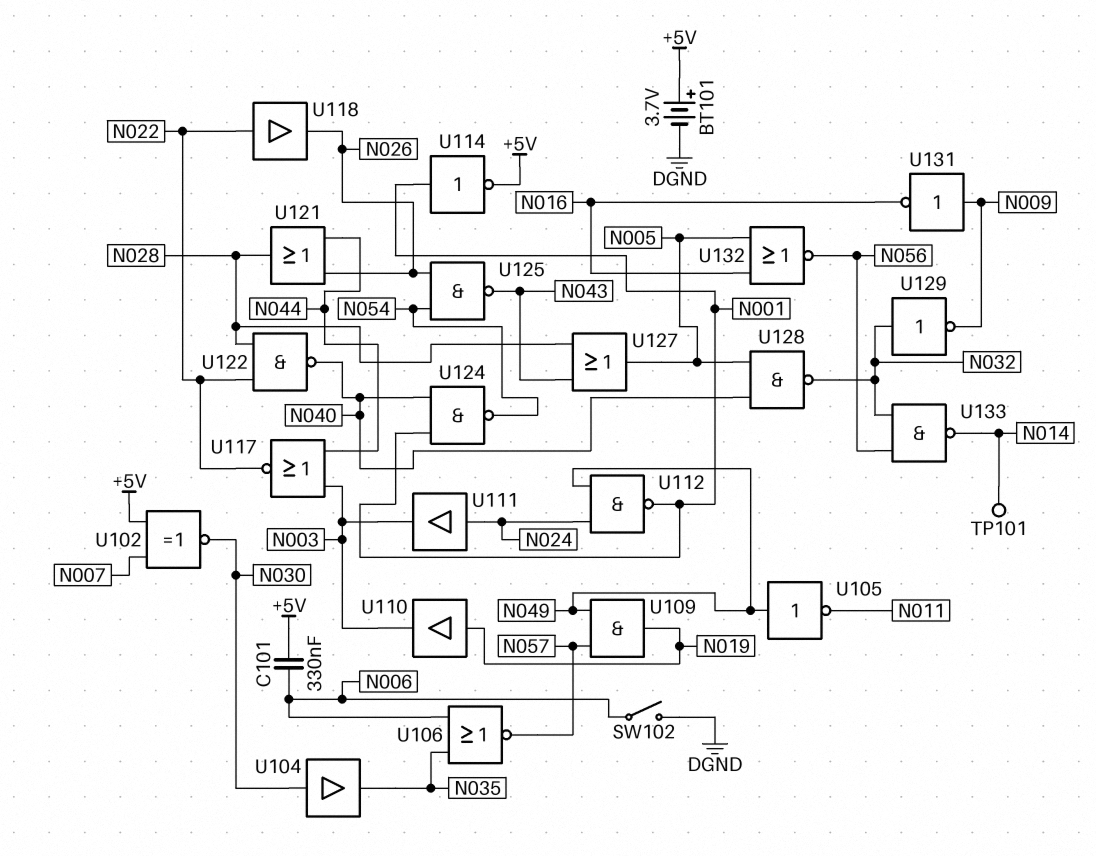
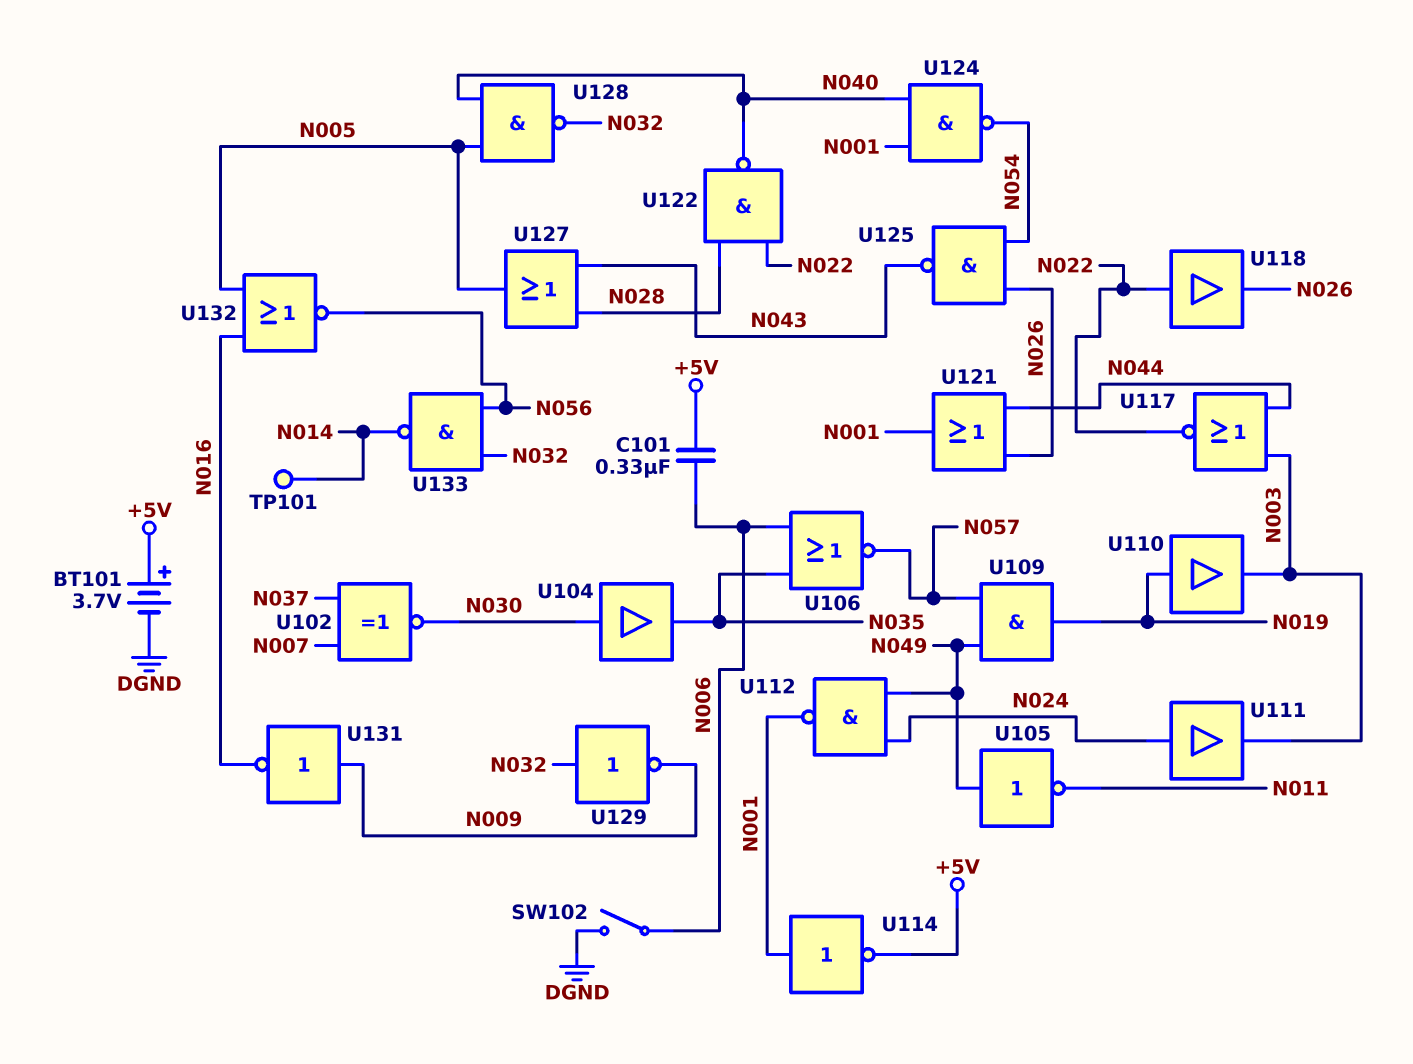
U102: XNOR (in +5V, in N007, out N030) -> XNOR (in N007, in N037, out N030)
U121: OR (in N026, in N044, out N028) -> OR (in N026, in N044, out N001)

